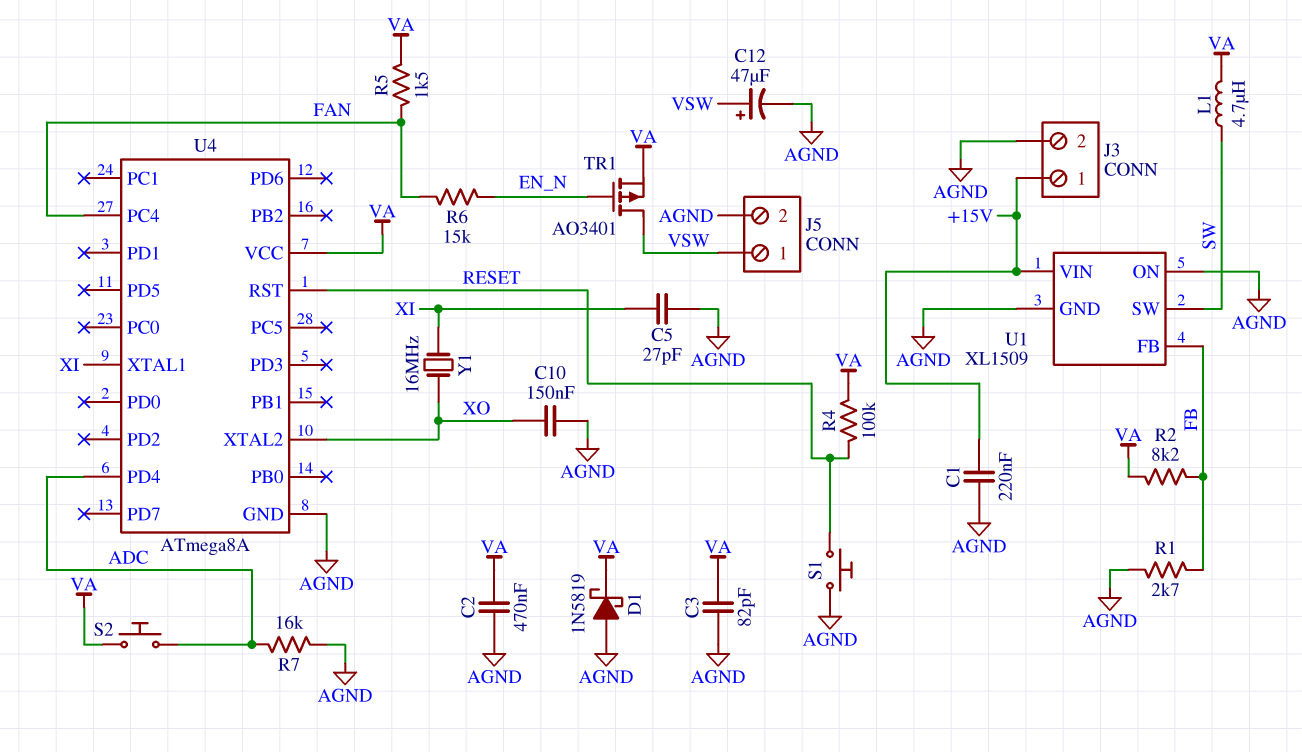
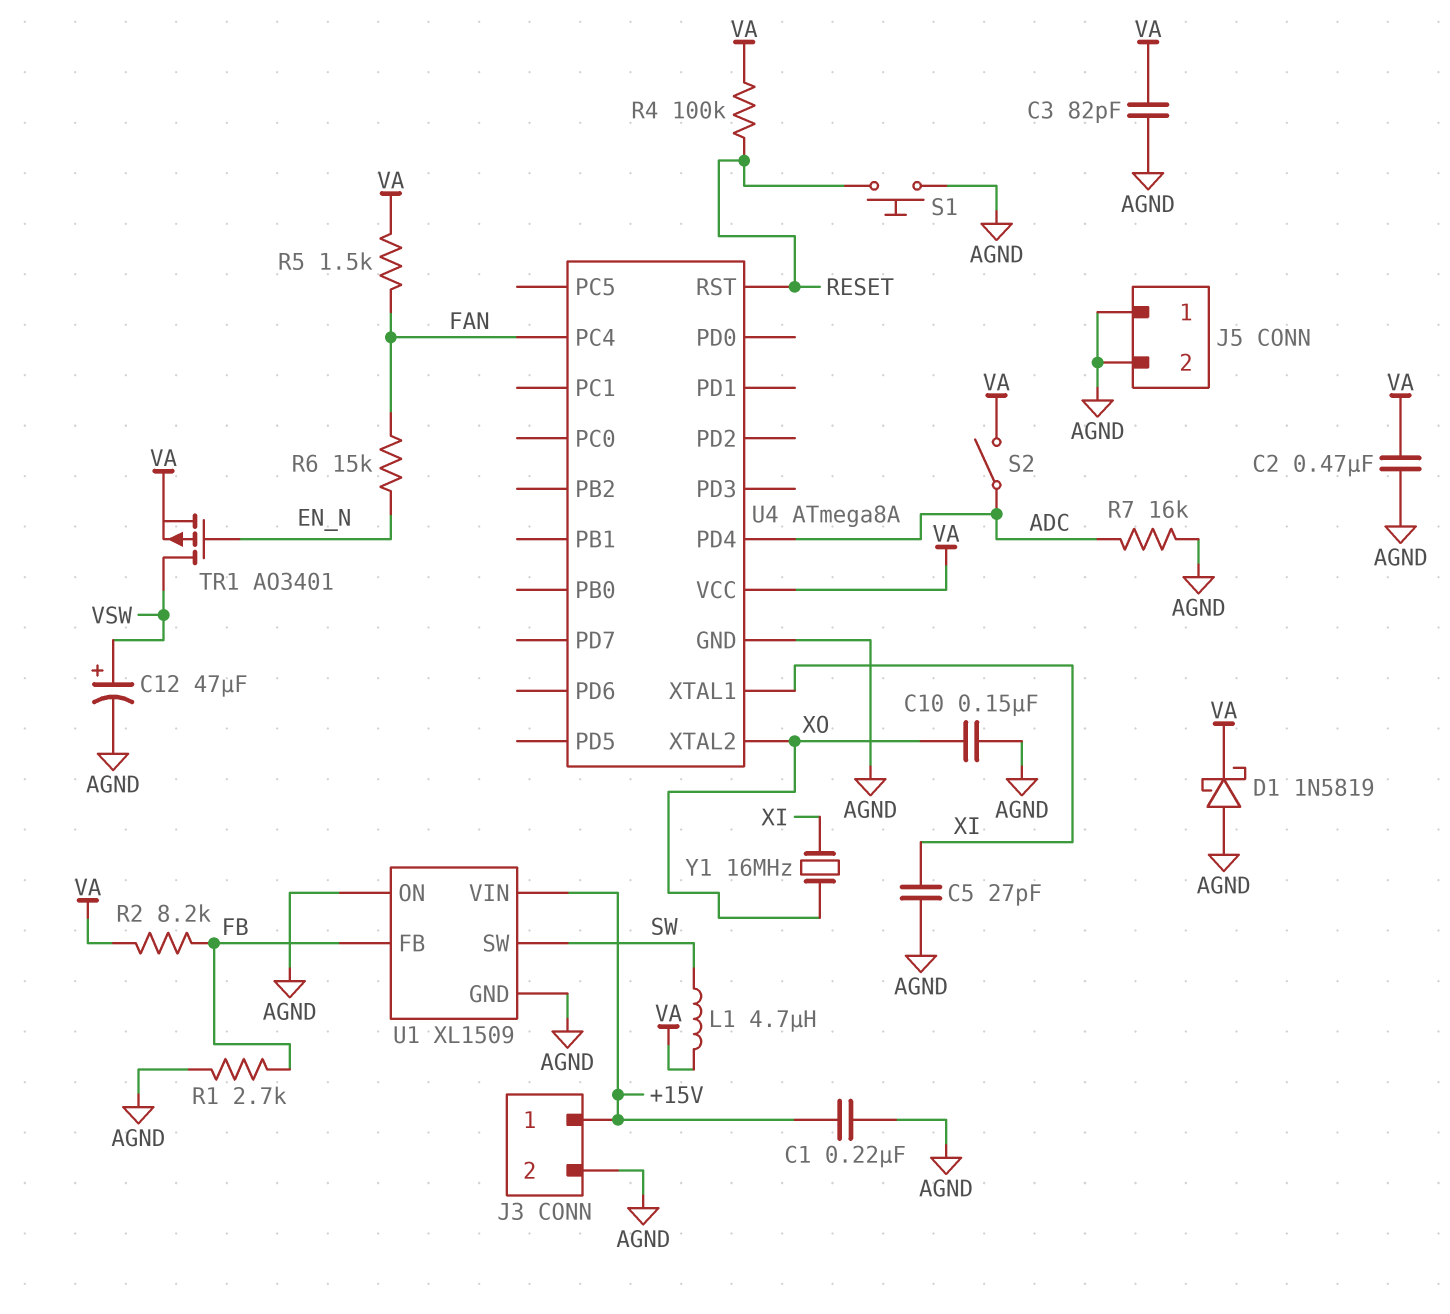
J5 pin 1: VSW -> AGND
S2: button (ADC, VA) -> switch (ADC, VA)

